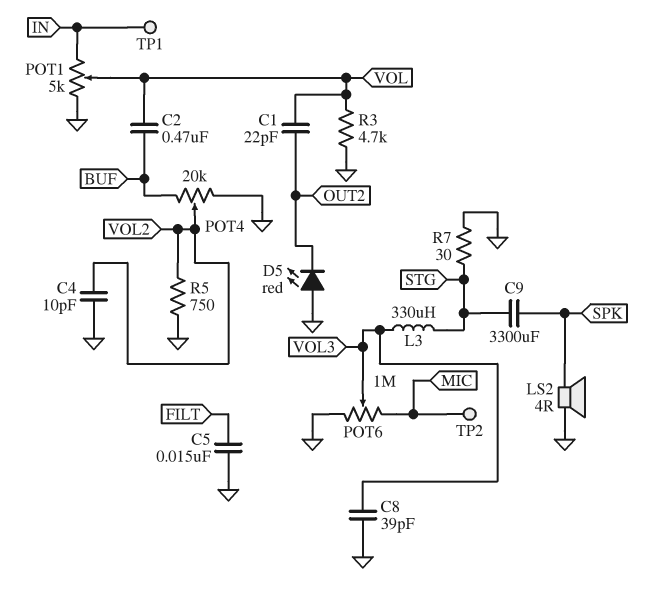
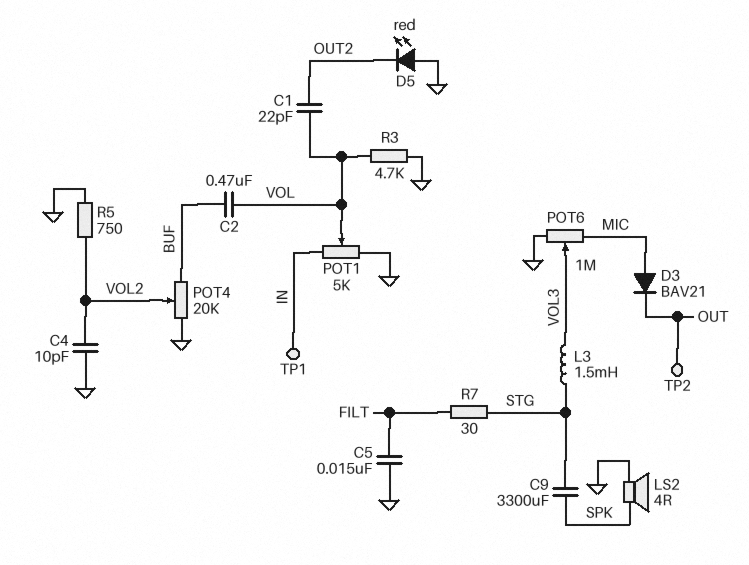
C8: 39pF (GND, VOL3) -> none
D3: none -> diode BAV21 (A MIC, K OUT)
L3: 330uH (STG, VOL3) -> 1.5mH (STG, VOL3)
R7: 30 (GND, STG) -> 30 (FILT, STG)
TP2: test point (MIC) -> test point (OUT)

